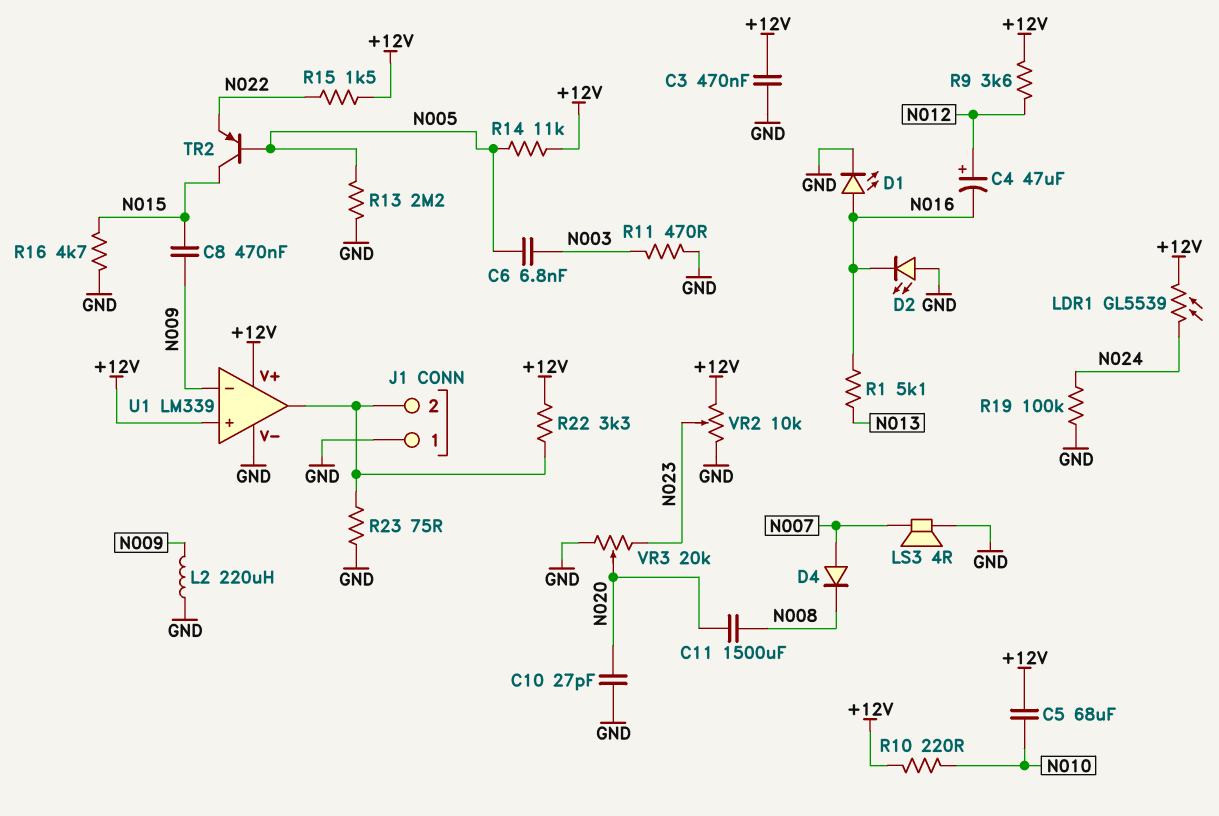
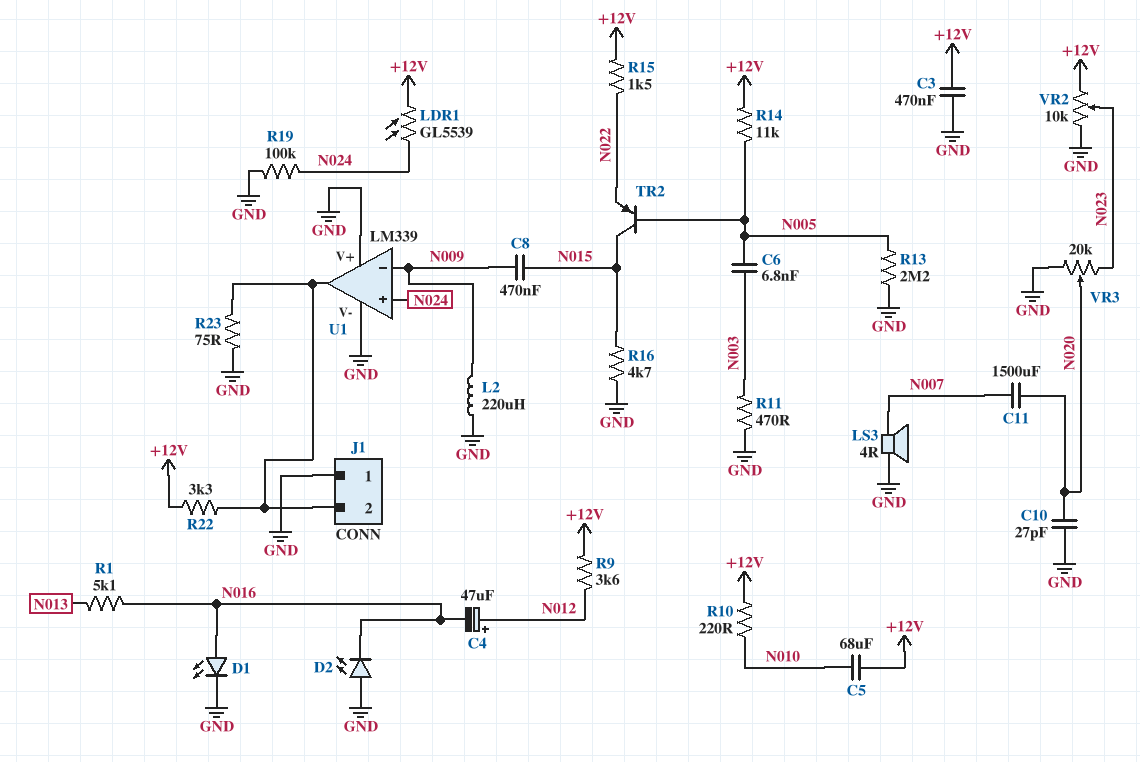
C11: 1500uF (N008, N020) -> 1500uF (N007, N020)
D4: diode (A N007, K N008) -> none
U1 pin V+: +12V -> GND
U1 pin in+: +12V -> N024

